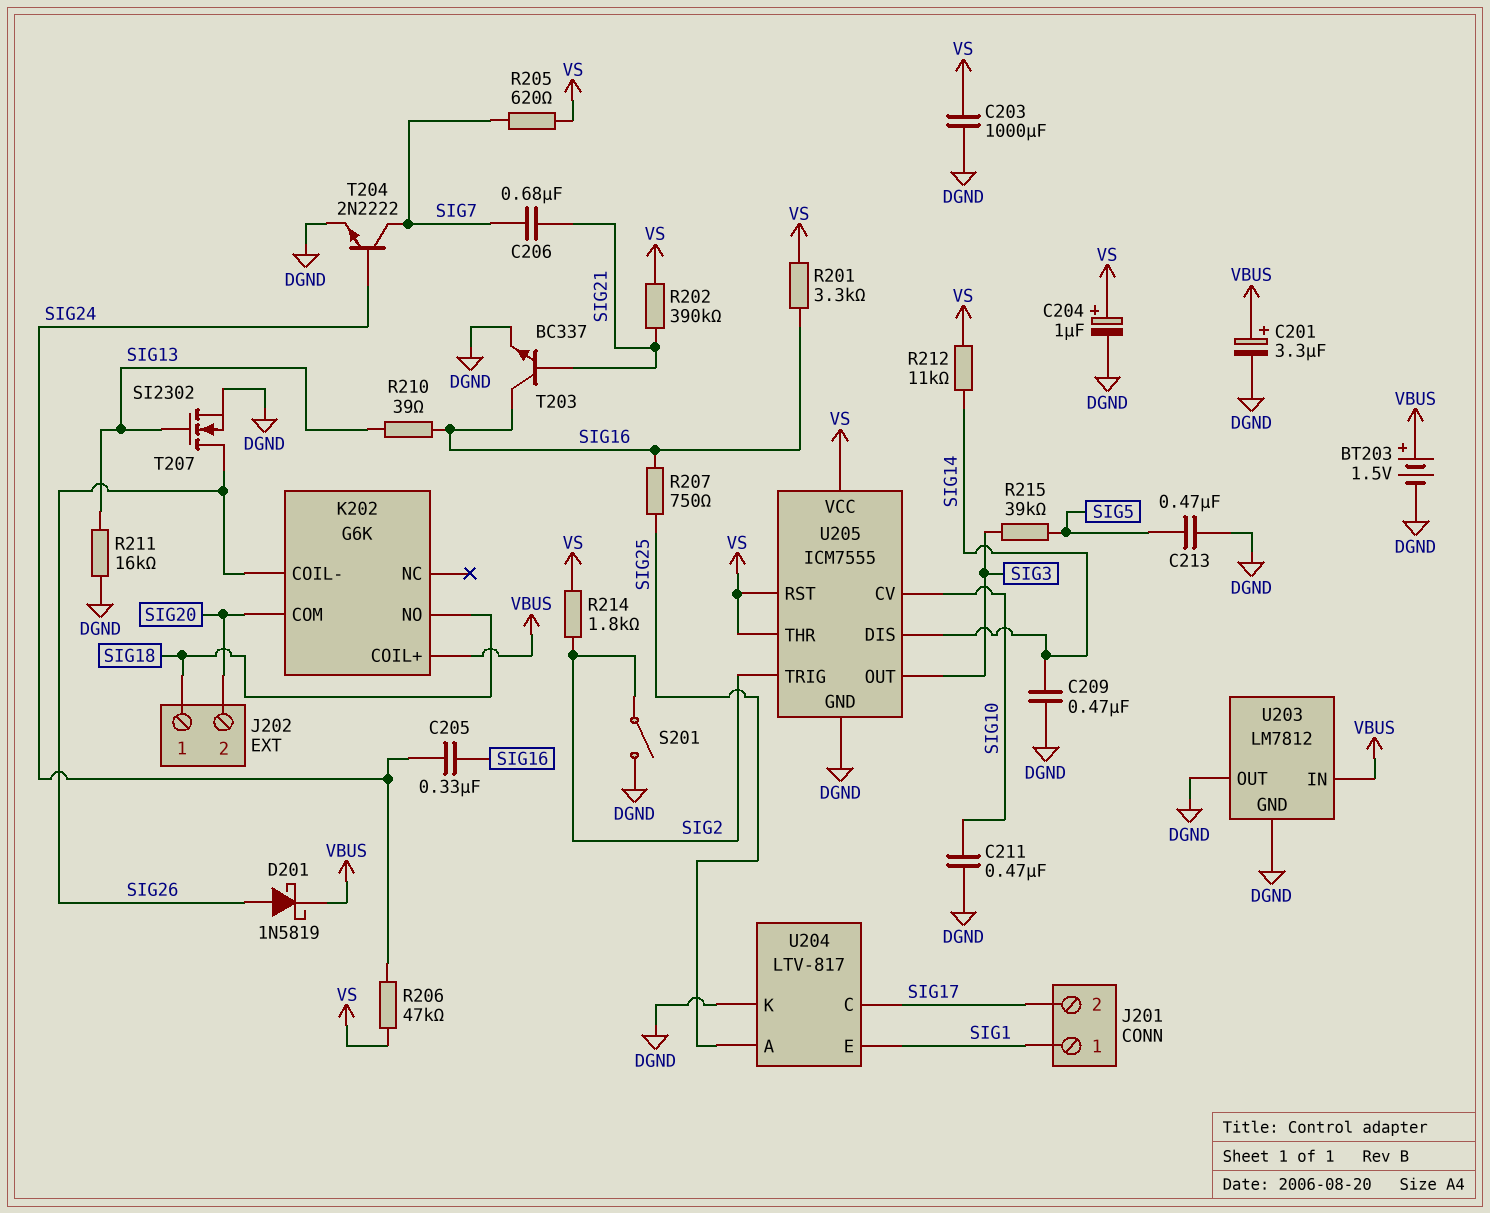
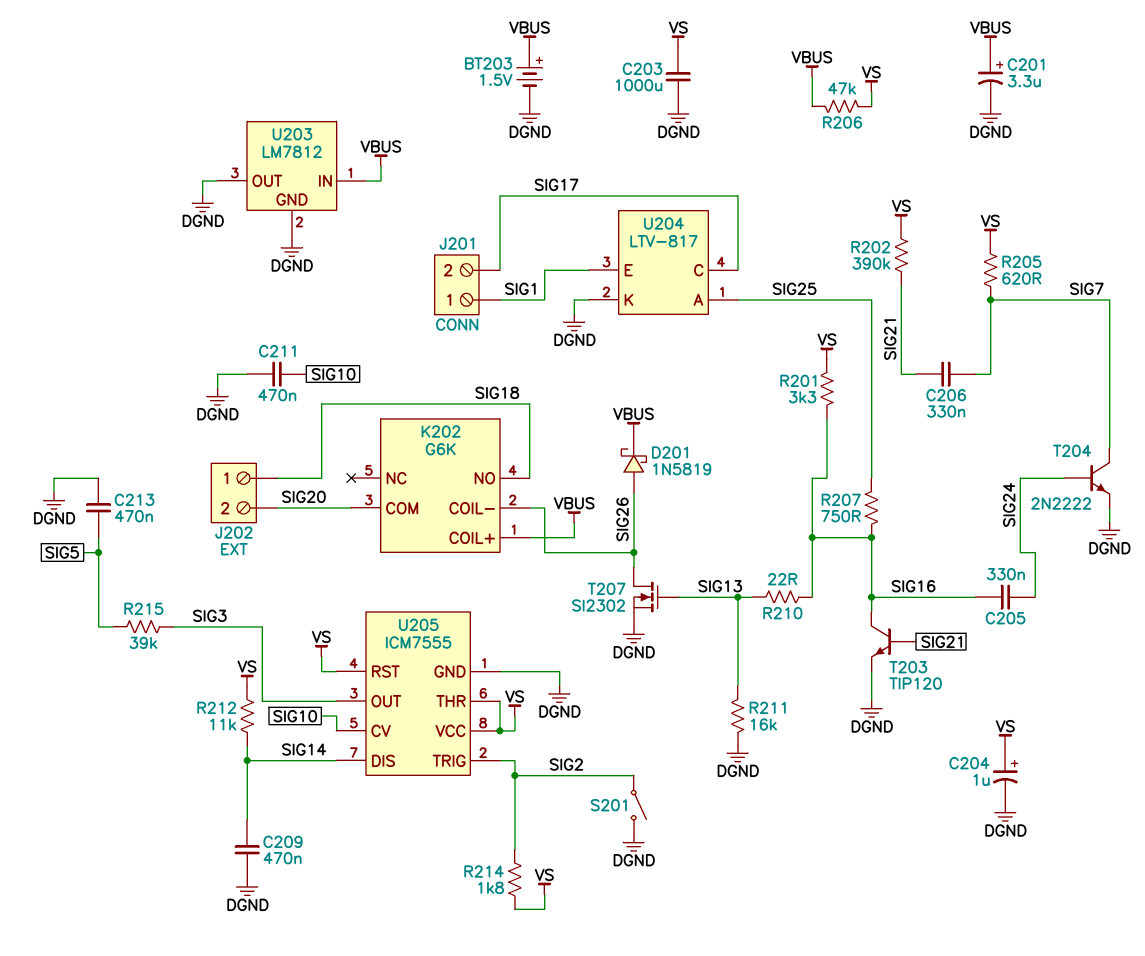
C206: 680nF (SIG7, SIG21) -> 330nF (SIG7, SIG21)
R206: 47k (SIG24, VS) -> 47k (VBUS, VS)
R210: 39 (SIG13, SIG16) -> 22 (SIG13, SIG16)
T203: NPN BC337 (B SIG21, C SIG16, E DGND) -> NPN TIP120 (B SIG21, C SIG16, E DGND)

